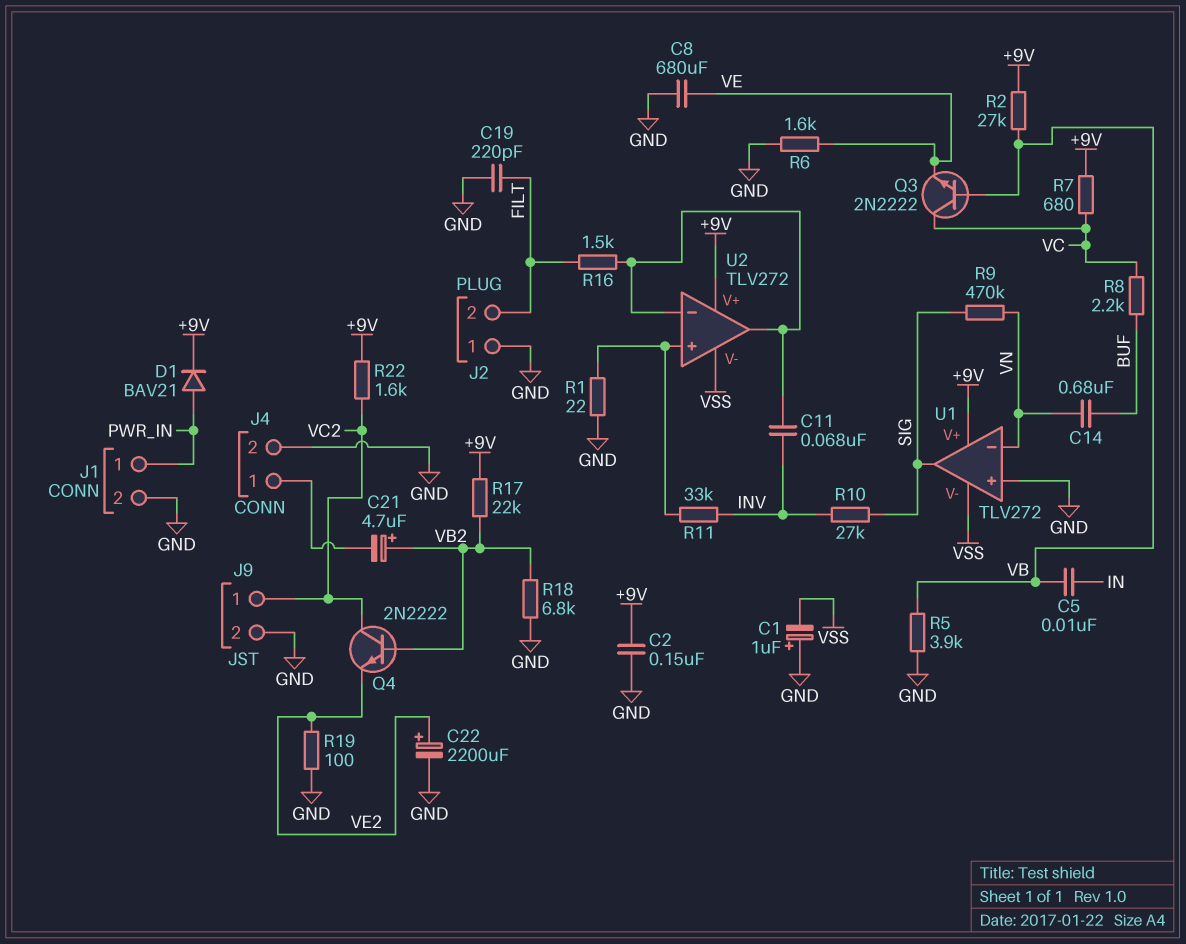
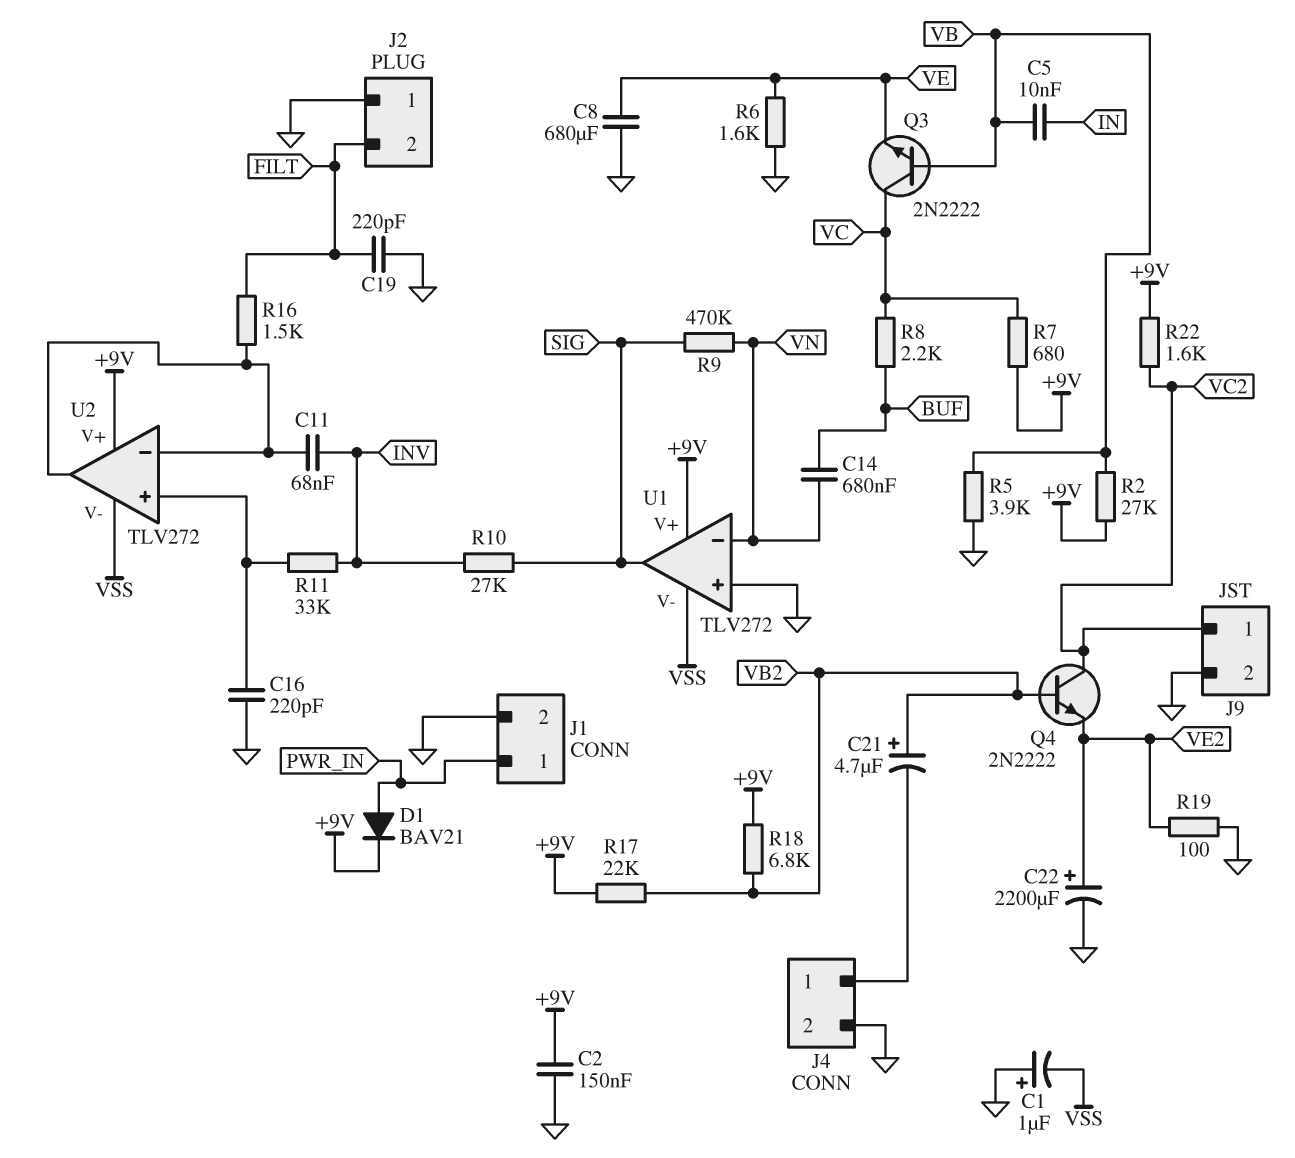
C16: none -> 220pF (GND, U2/in+)
R1: 22 (GND, U2/in+) -> none
R18: 6.8k (GND, VB2) -> 6.8k (+9V, VB2)

